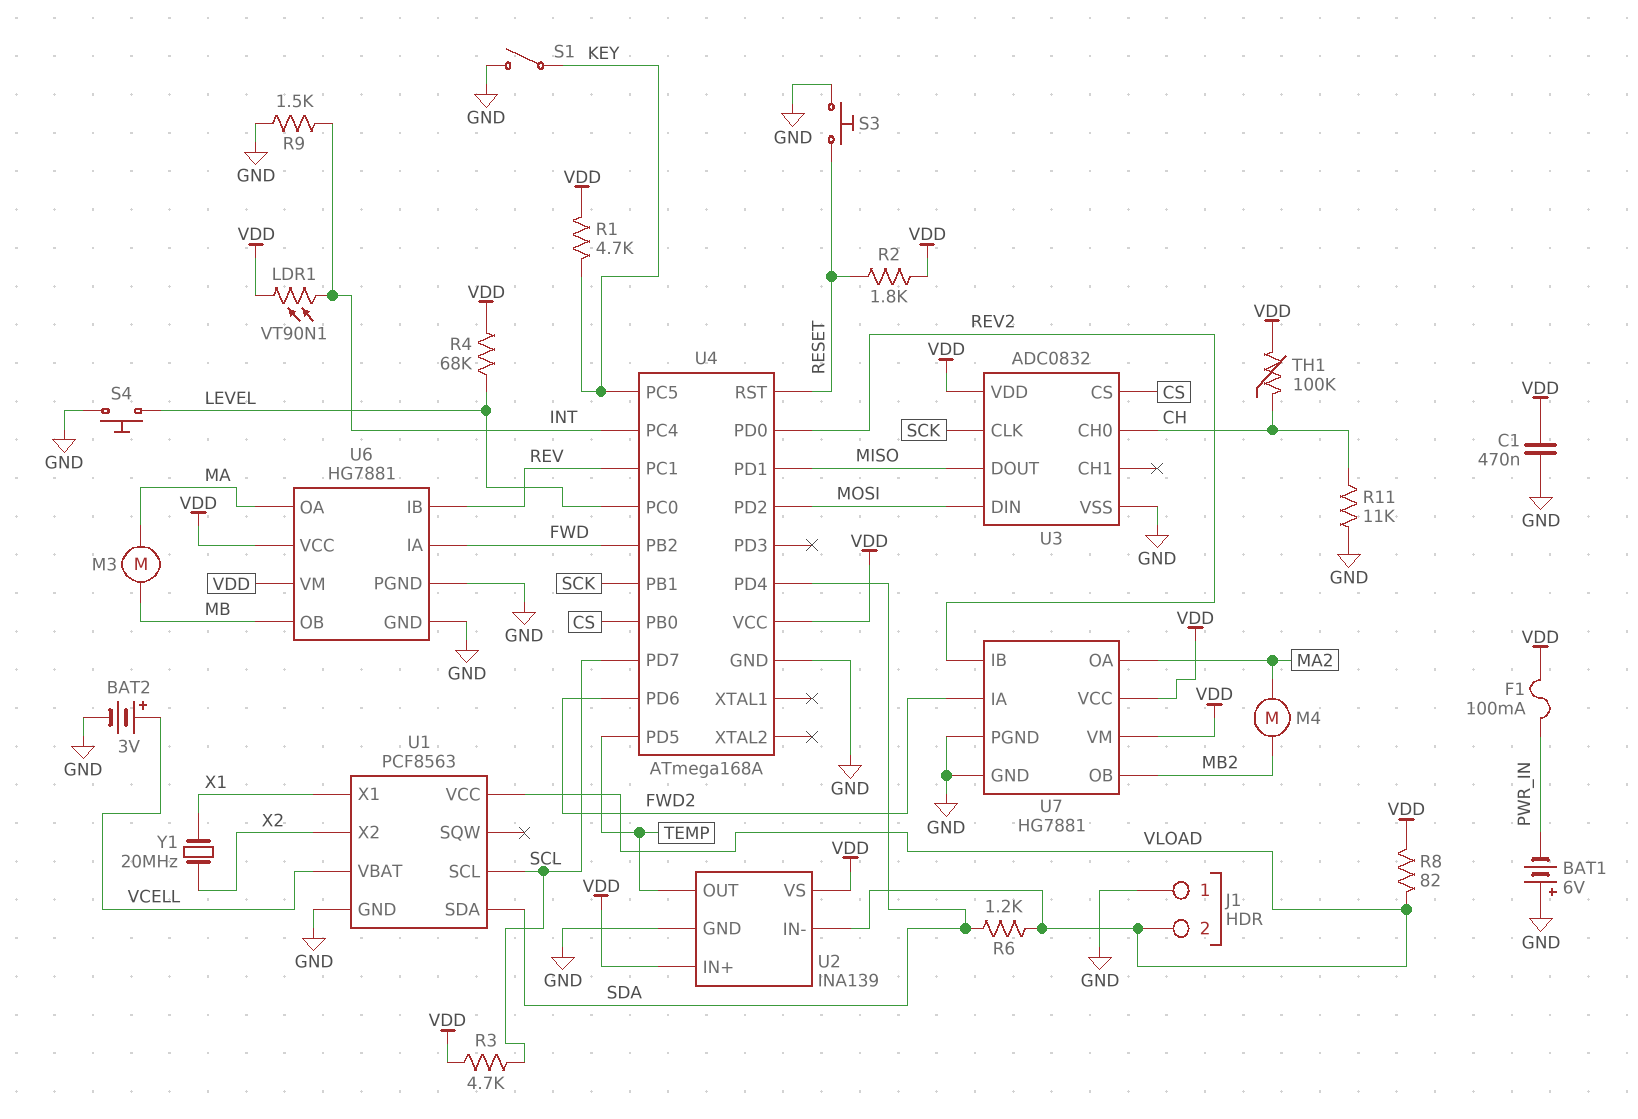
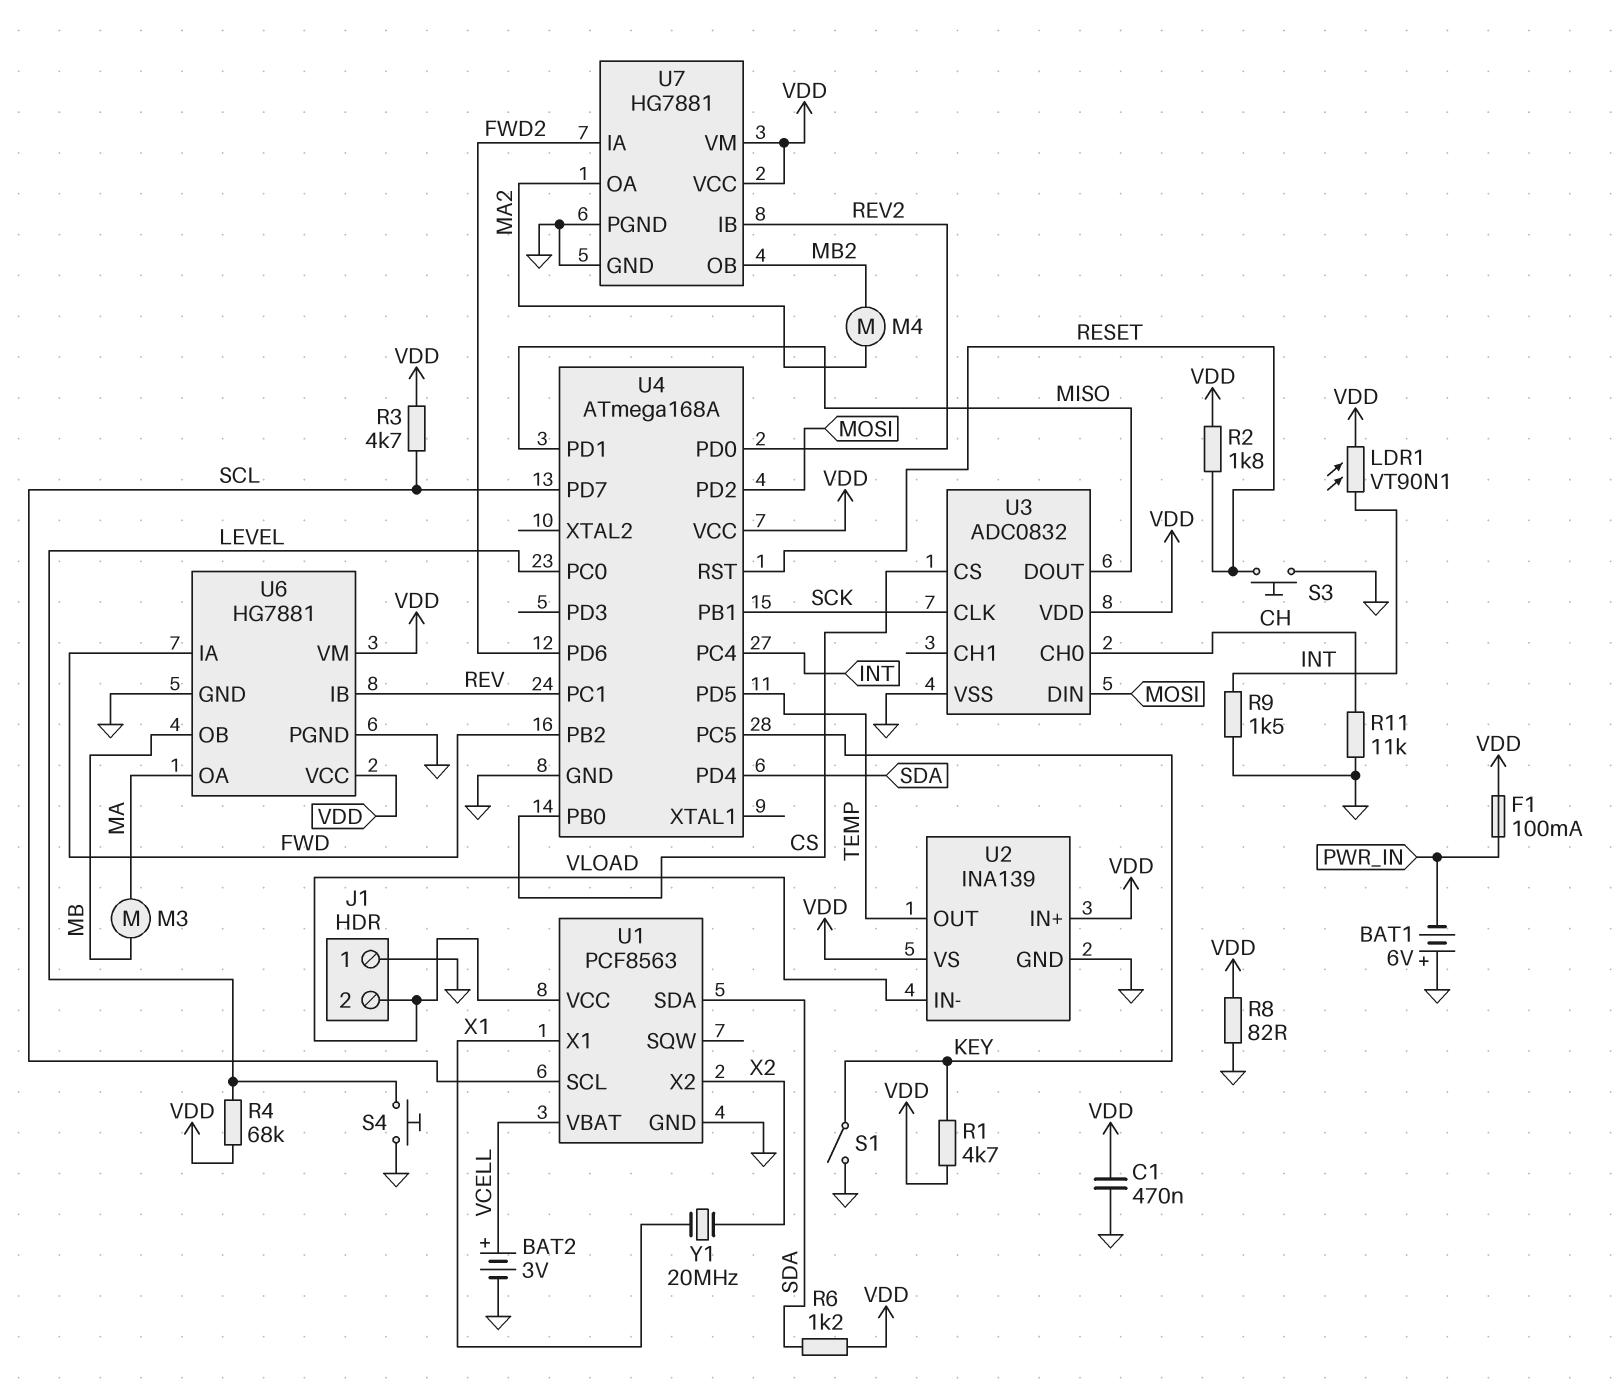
R6: 1.2k (SDA, VLOAD) -> 1.2k (SDA, VDD)
R8: 82 (VDD, VLOAD) -> 82 (GND, VDD)
TH1: 100k (CH, VDD) -> none

